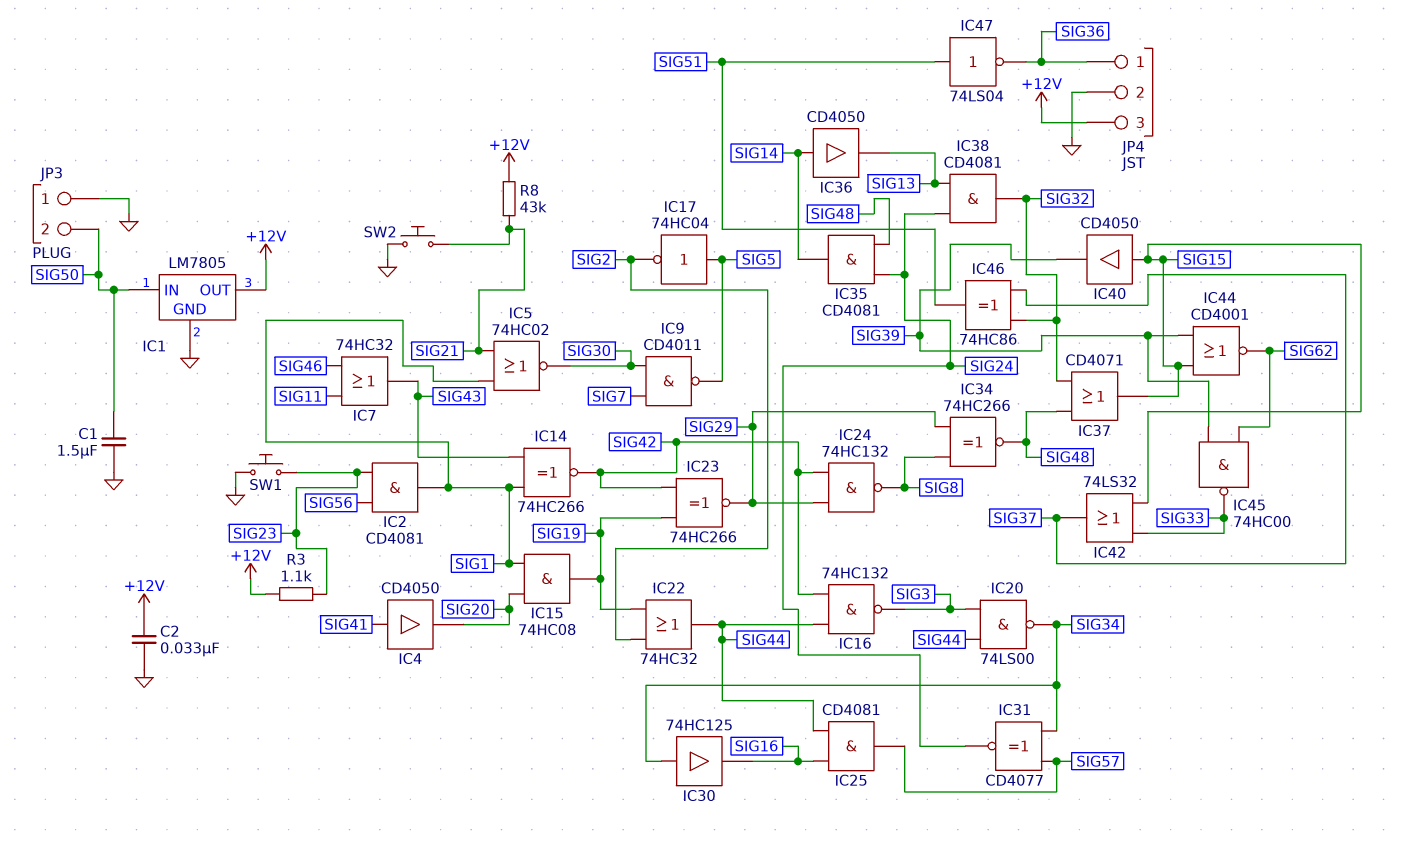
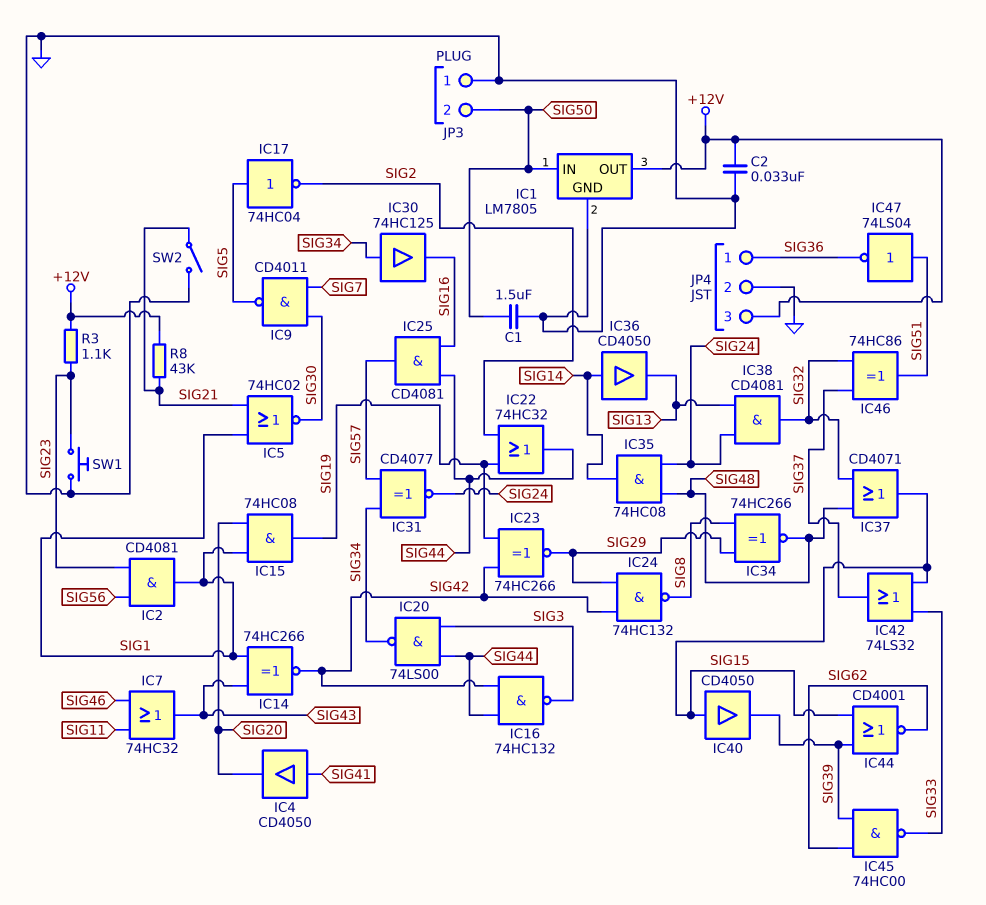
IC35: AND CD4081 (in SIG24, in SIG48, out SIG14) -> AND 74HC08 (in SIG24, in SIG48, out SIG14)
SW2: button (GND, SIG21) -> switch (GND, SIG21)

